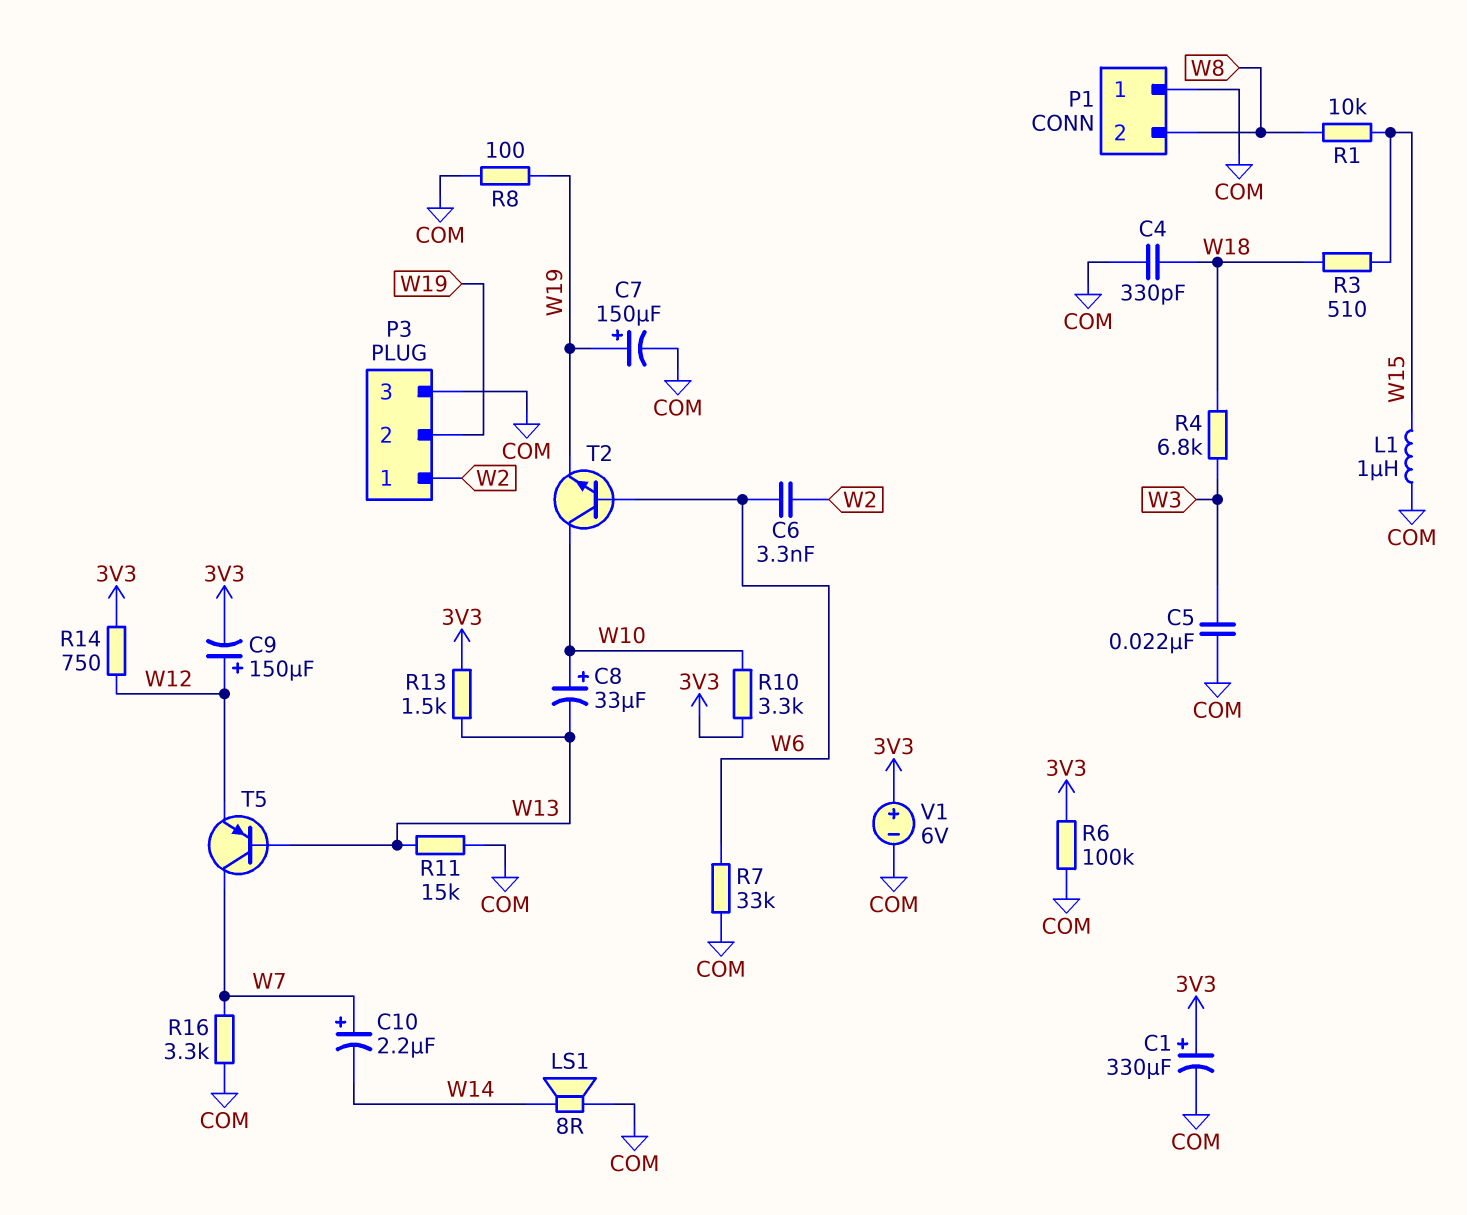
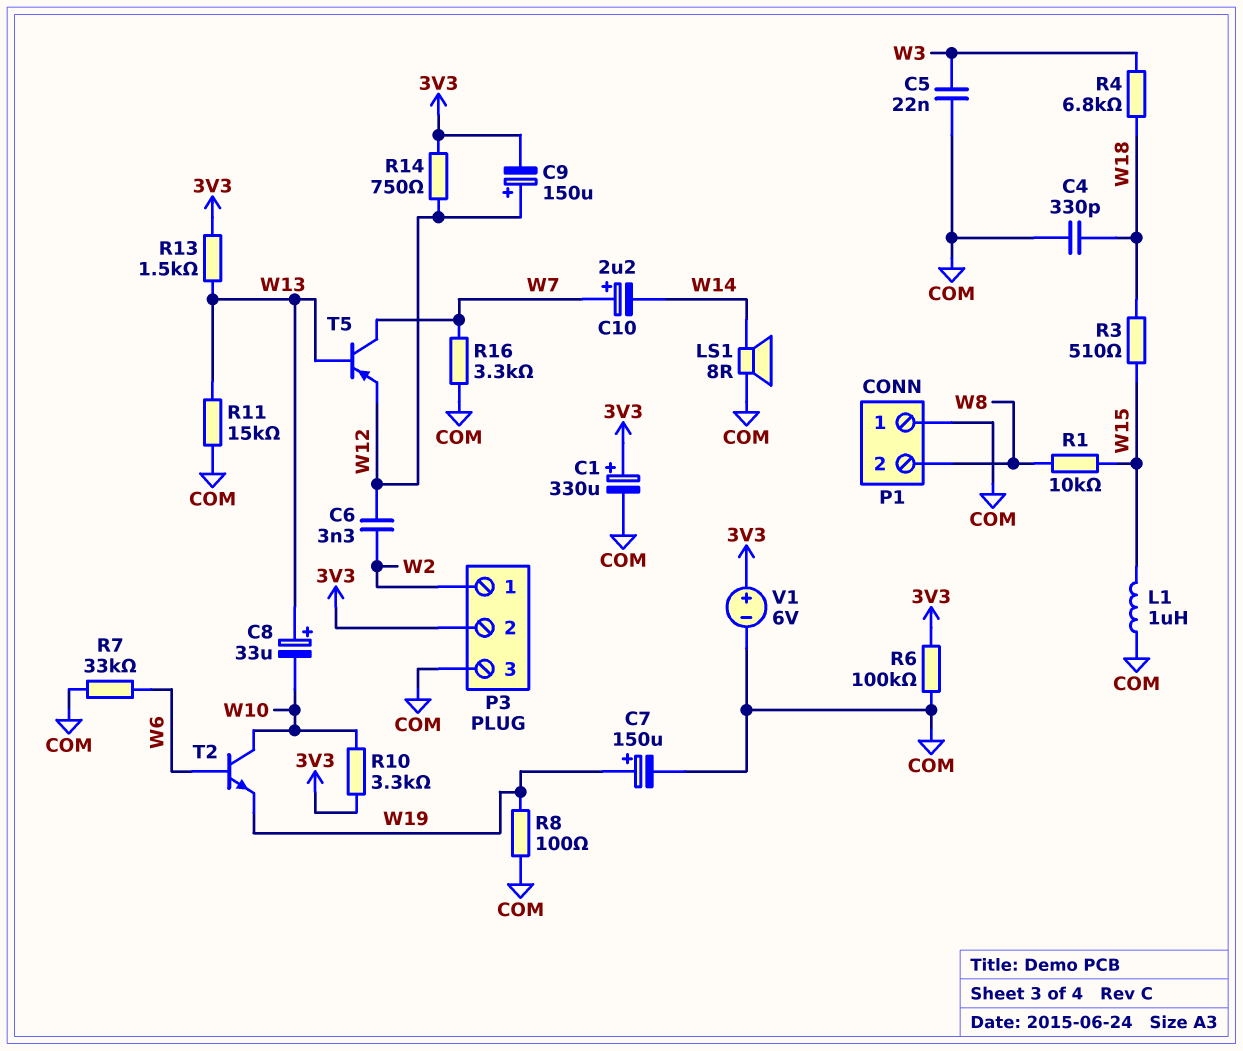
C6: 3.3nF (W2, W6) -> 3.3nF (W2, W12)
C8: 33uF (plus W10, minus W13) -> 33uF (plus W13, minus W10)
P3 pin 2: W19 -> 3V3

